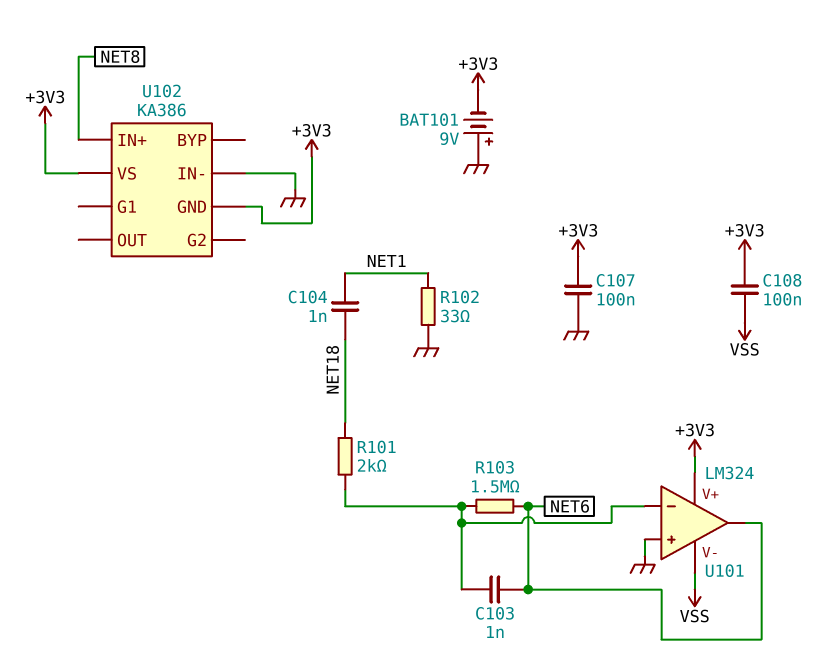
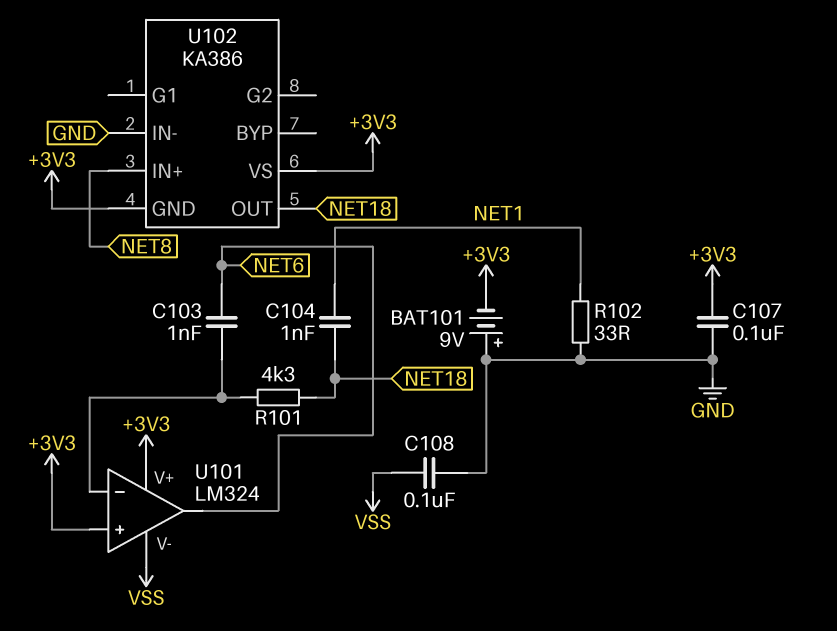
C108: 100nF (+3V3, VSS) -> 100nF (GND, VSS)
R101: 2k (NET18, U101/in-) -> 4.3k (NET18, U101/in-)
R103: 1.5M (NET6, U101/in-) -> none
U101 pin in+: GND -> +3V3
U102 pin OUT: none -> NET18

